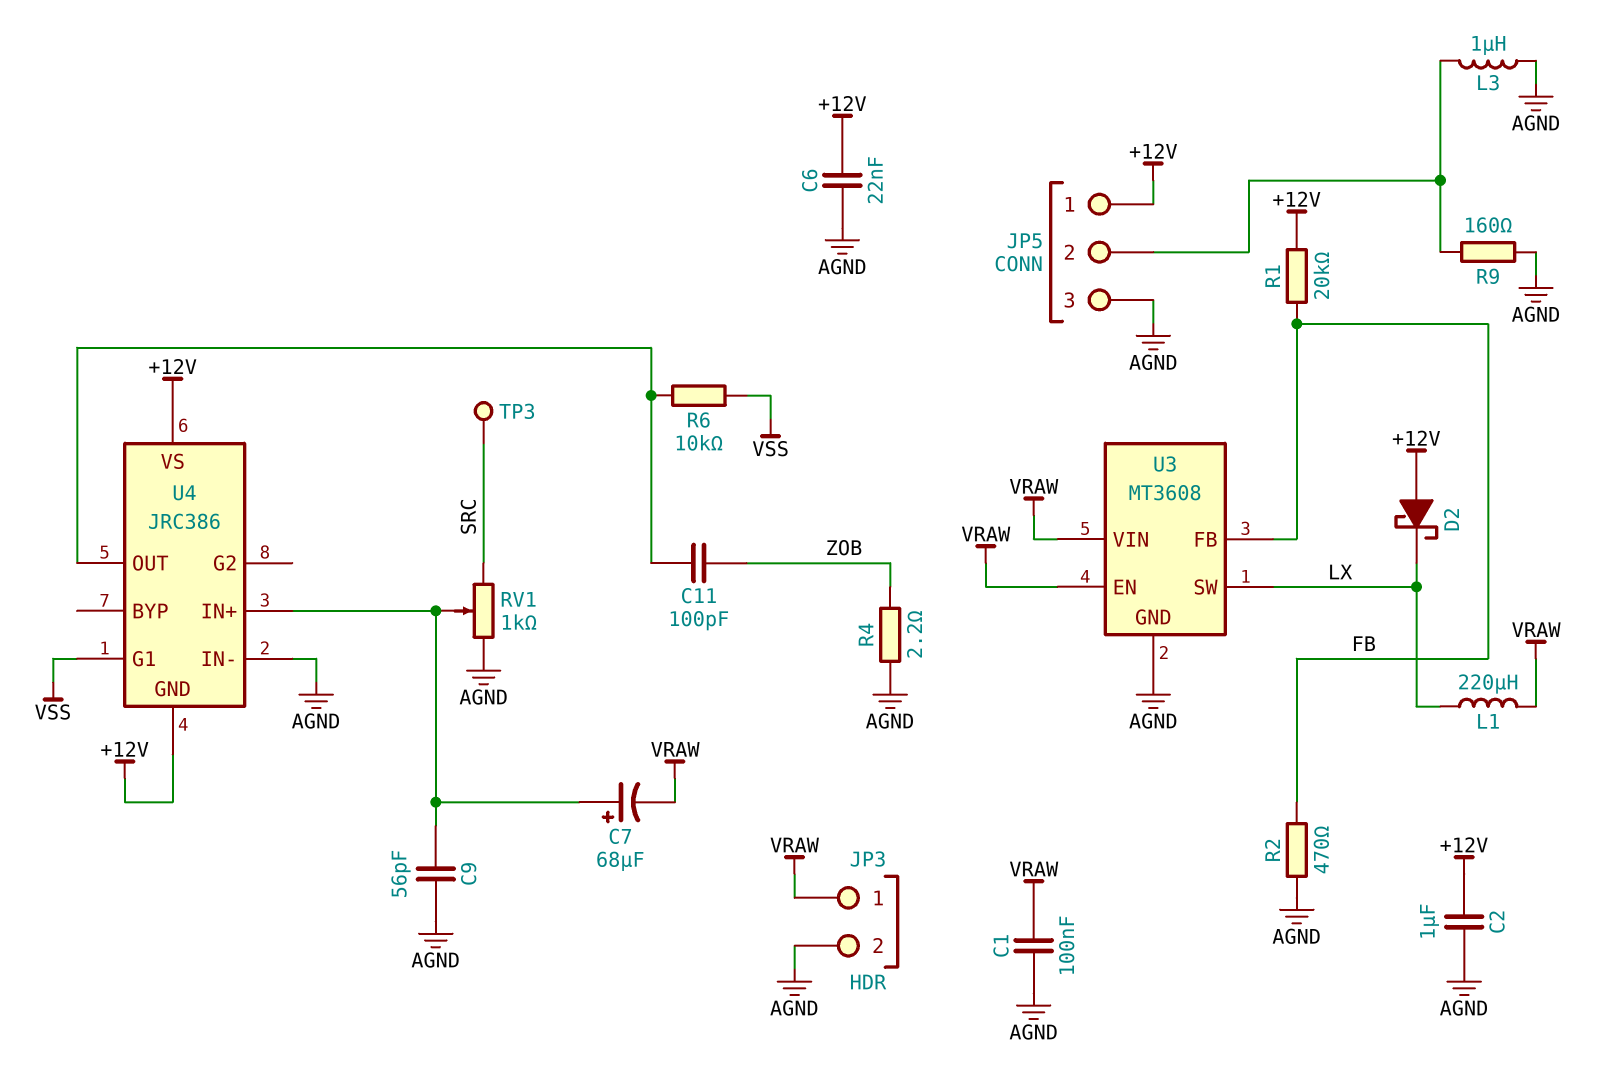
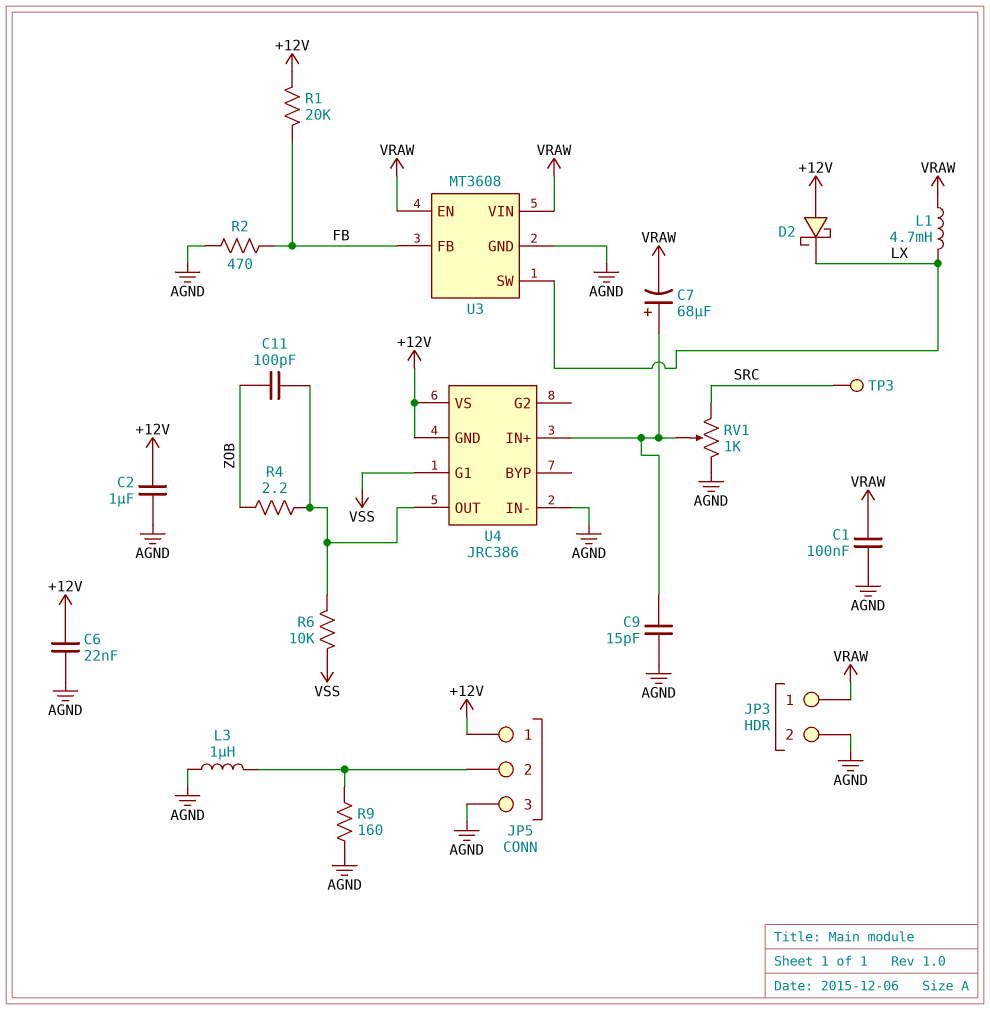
C9: 56pF (AGND, U4/IN+) -> 15pF (AGND, U4/IN+)
L1: 220uH (LX, VRAW) -> 4.7mH (LX, VRAW)
R4: 2.2 (AGND, ZOB) -> 2.2 (U4/OUT, ZOB)

